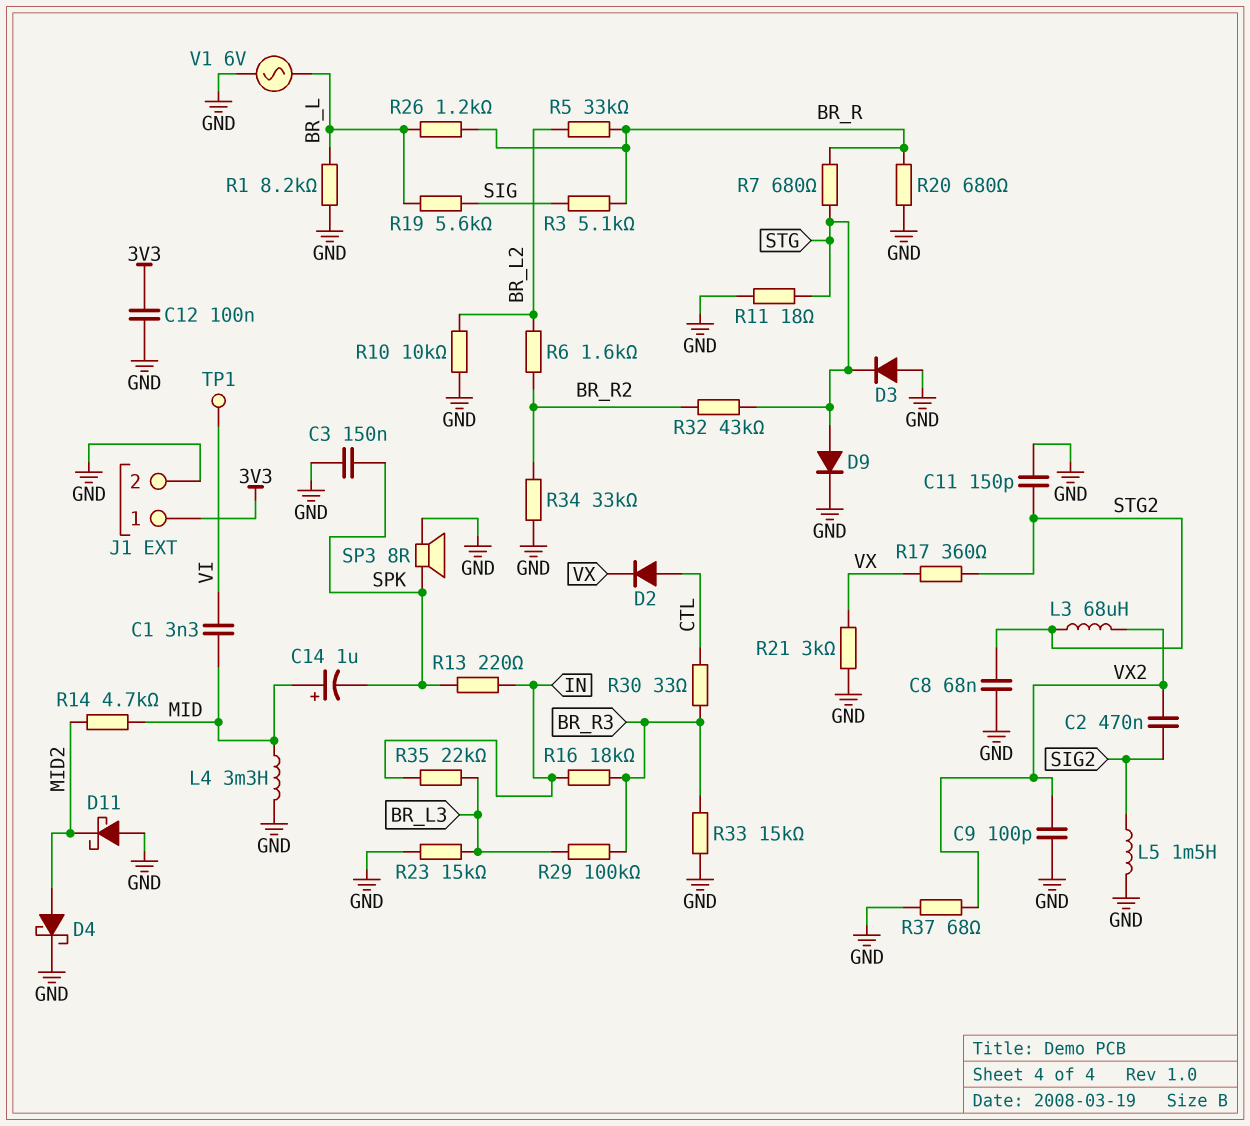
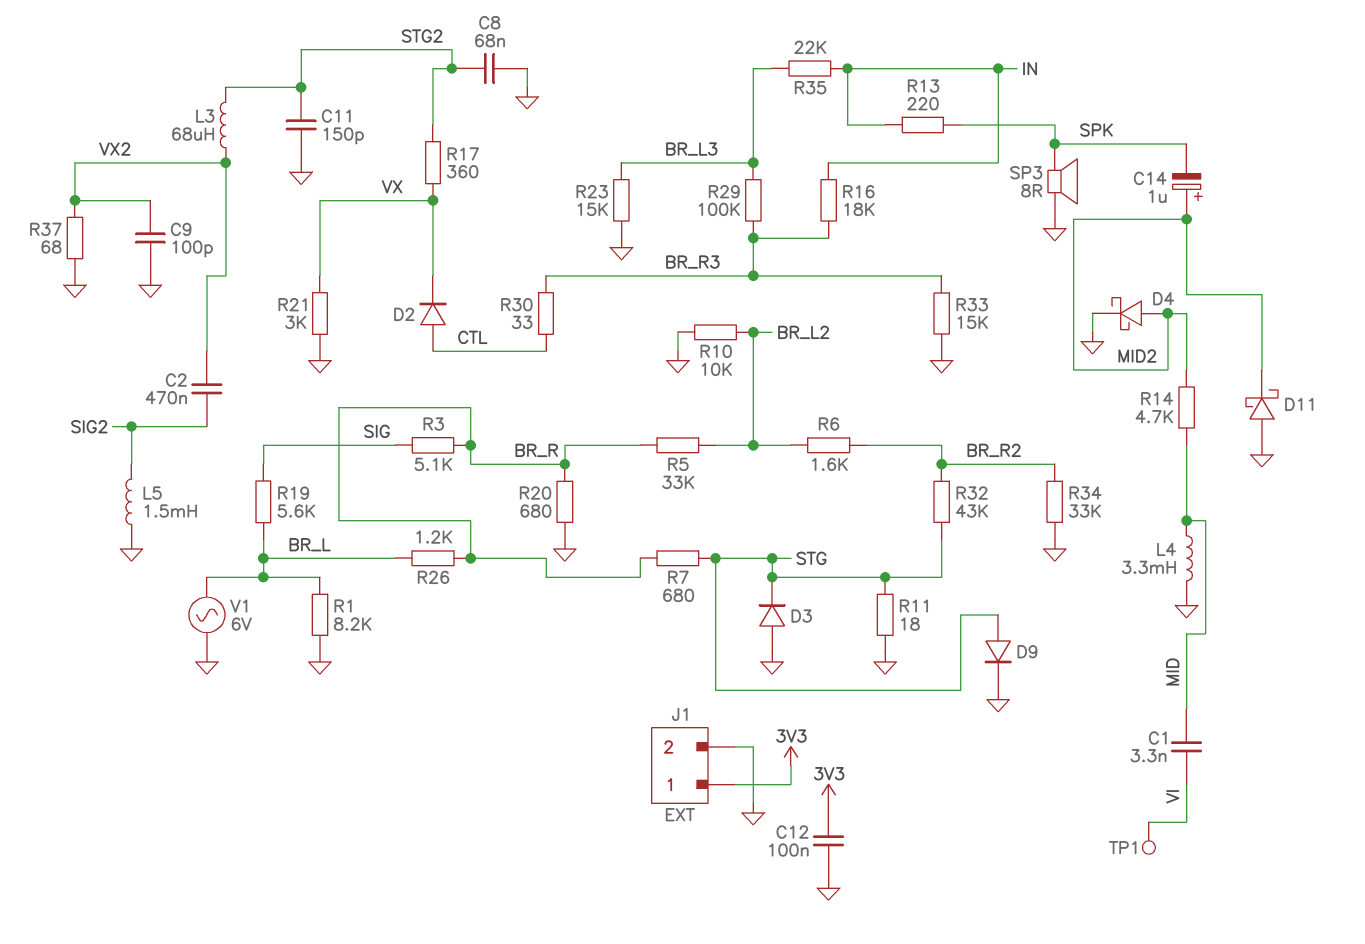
C3: 150nF (GND, SPK) -> none
C14: 1uF (plus MID, minus SPK) -> 1uF (plus MID2, minus SPK)

